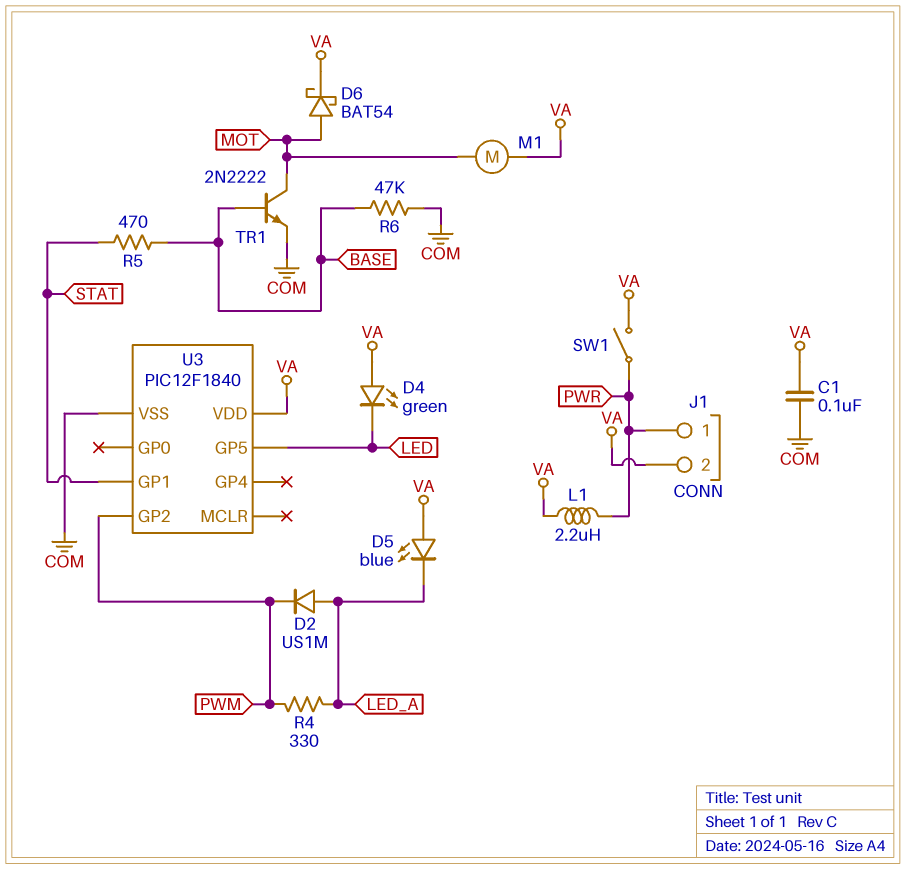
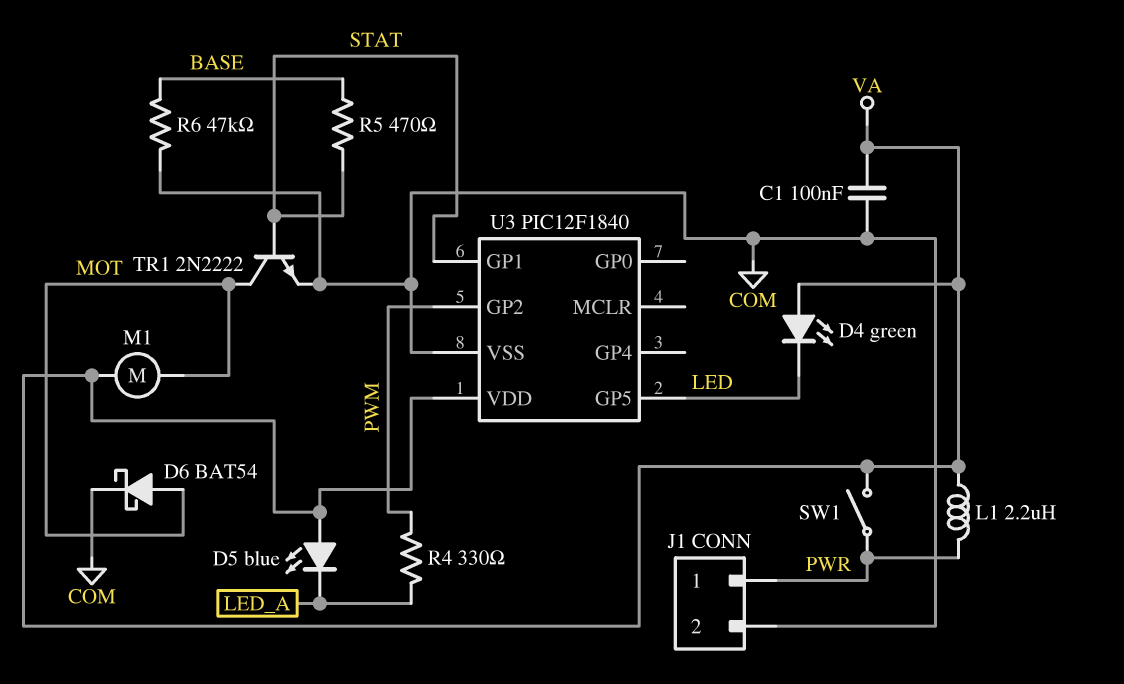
D2: diode US1M (A LED_A, K PWM) -> none
D6: schottky BAT54 (A MOT, K VA) -> schottky BAT54 (A MOT, K COM)
J1 pin 2: VA -> COM
TR1: NPN 2N2222 (B BASE, C MOT, E COM) -> NPN 2N2222 (B STAT, C MOT, E COM)

